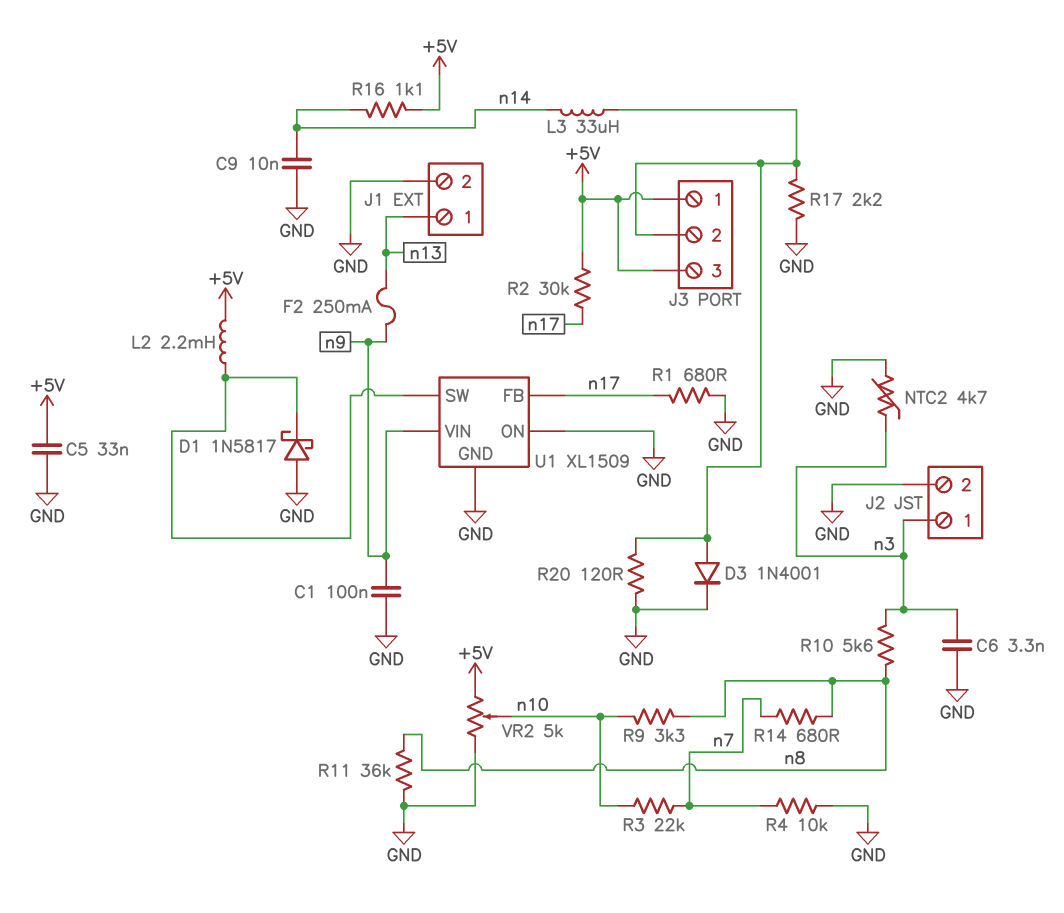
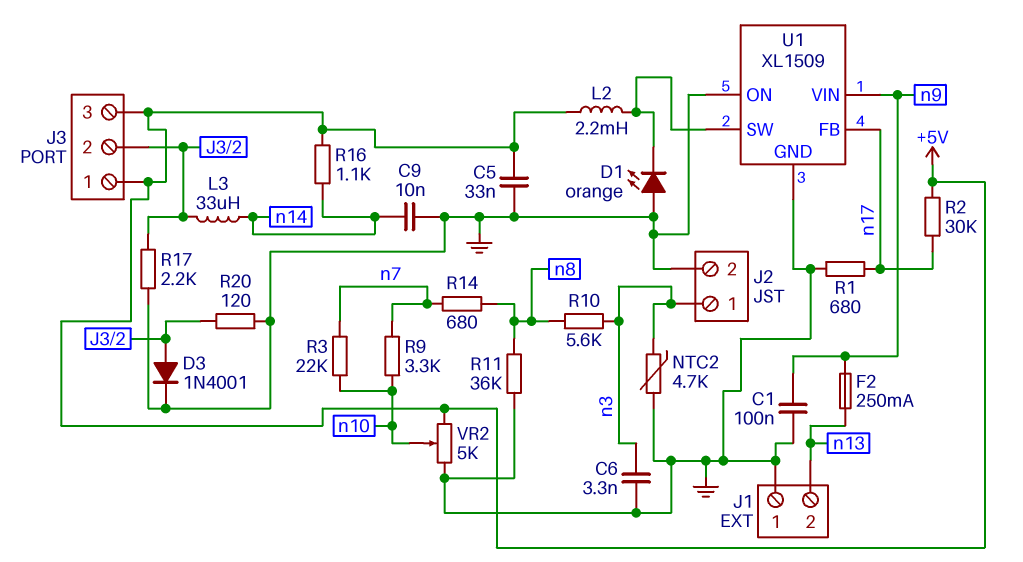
D1: schottky 1N5817 (A GND, K U1/SW) -> LED orange (A GND, K U1/SW)
J1 pin 1: n13 -> GND
J1 pin 2: GND -> n13
R4: 10k (GND, n7) -> none
R9: 3.3k (n8, n10) -> 3.3k (n7, n10)

